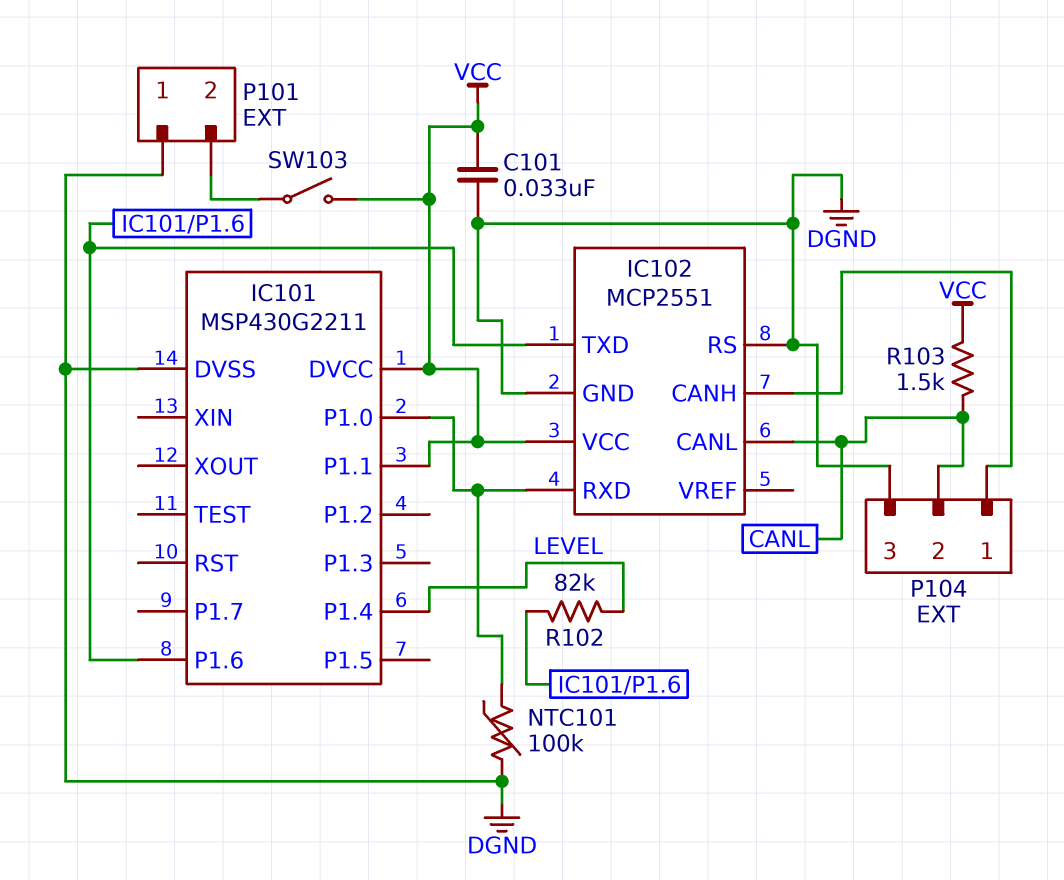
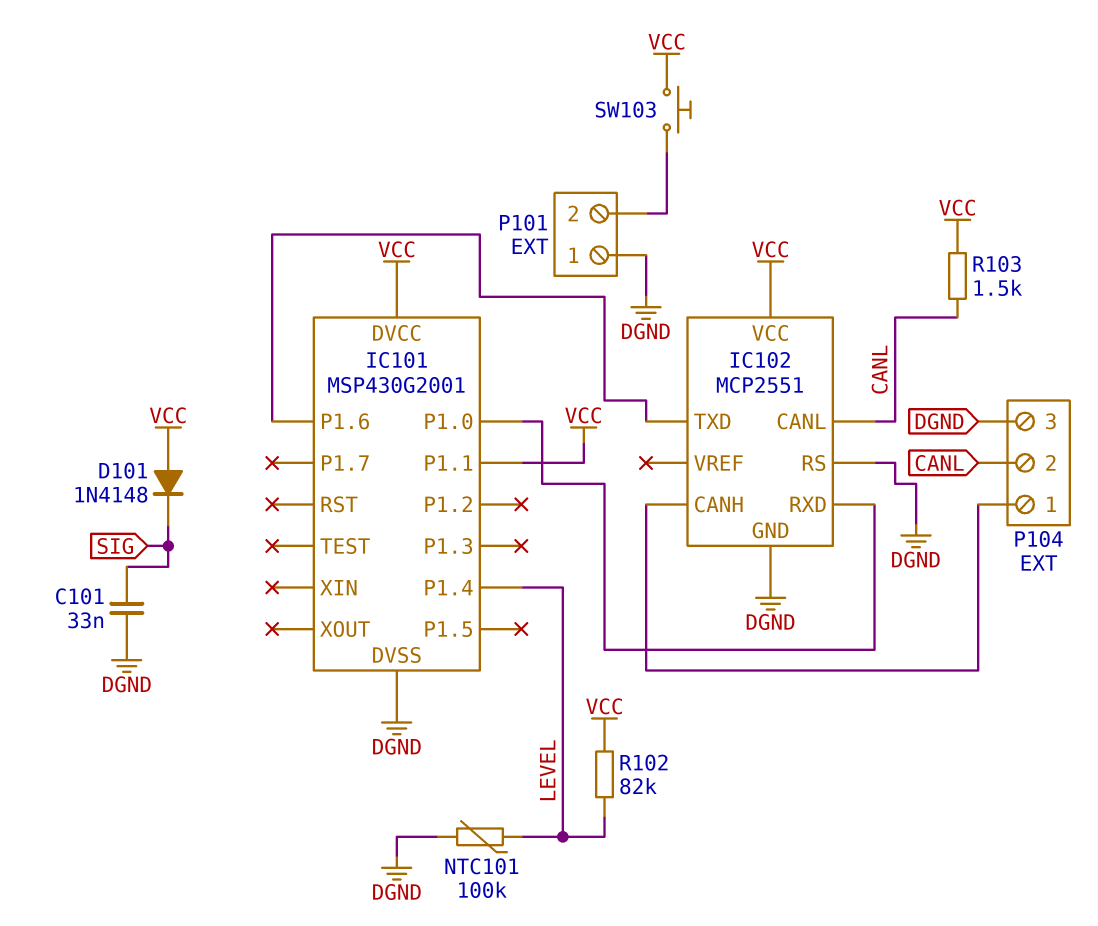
C101: 33nF (DGND, VCC) -> 33nF (DGND, SIG)
D101: none -> diode 1N4148 (A VCC, K SIG)
IC101: MSP430G2211 -> MSP430G2001
NTC101: 100k (DGND, IC101/P1.0) -> 100k (DGND, LEVEL)
R102: 82k (IC101/P1.6, LEVEL) -> 82k (LEVEL, VCC)
SW103: switch (P101/2, VCC) -> button (P101/2, VCC)

